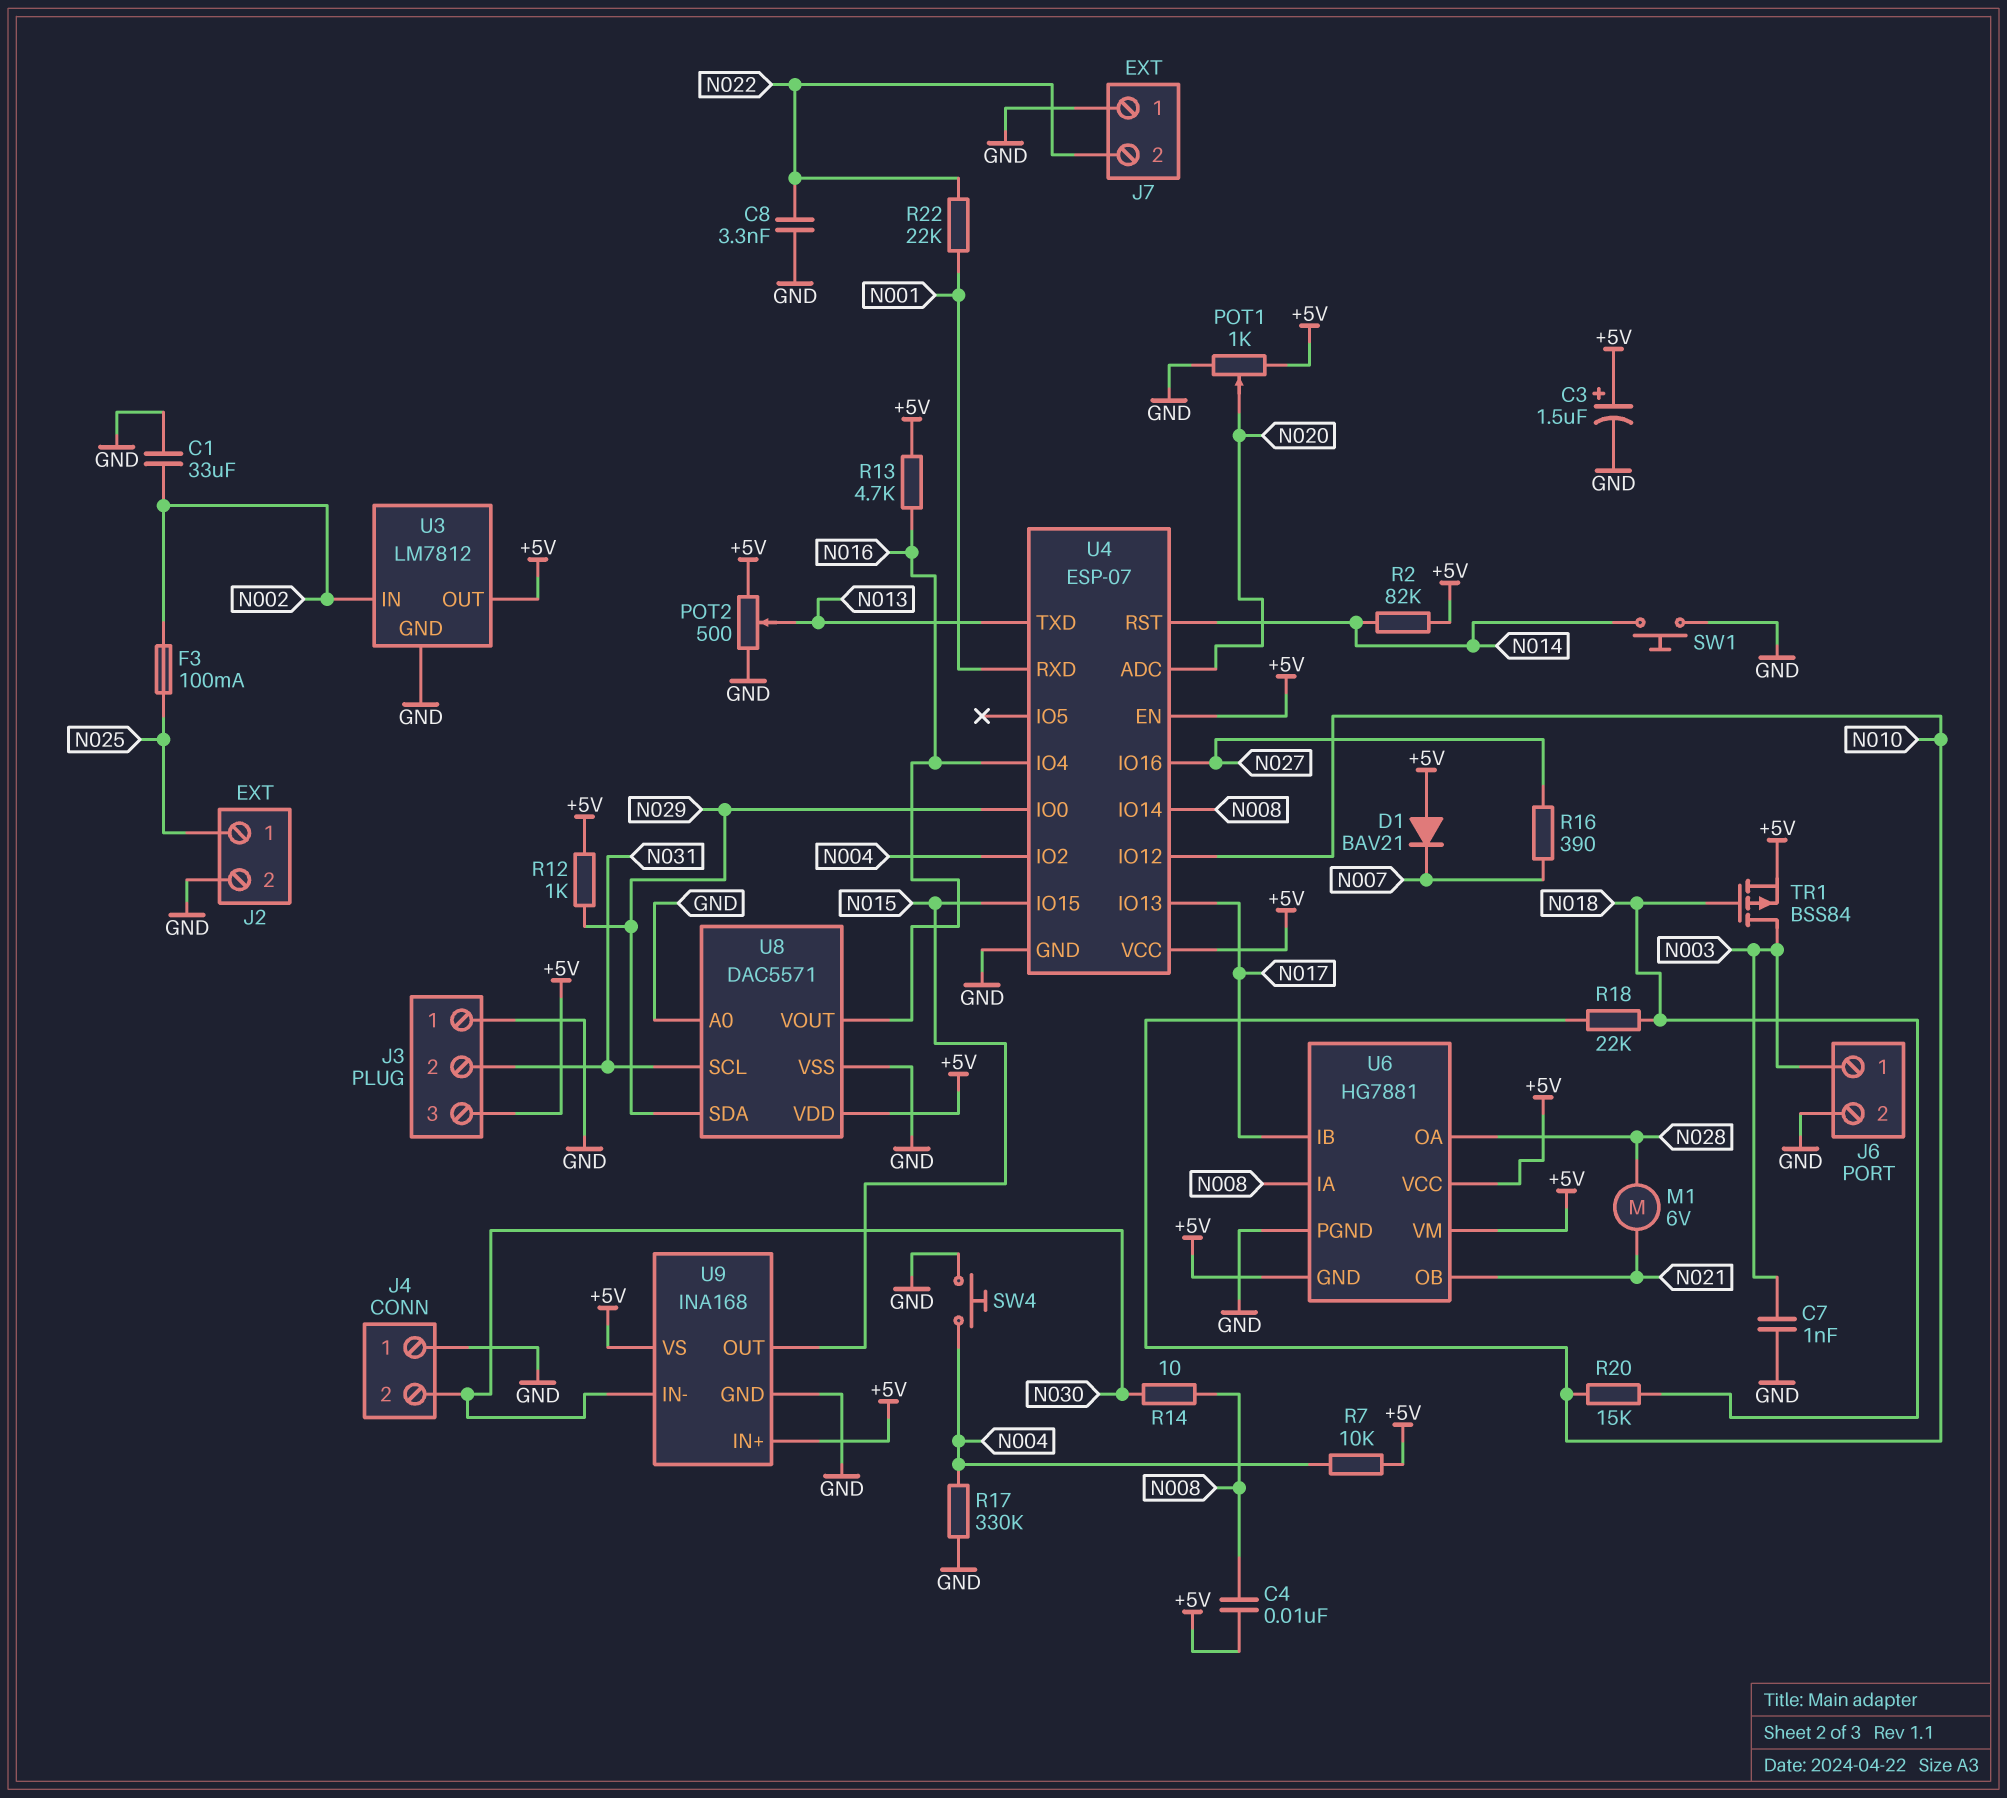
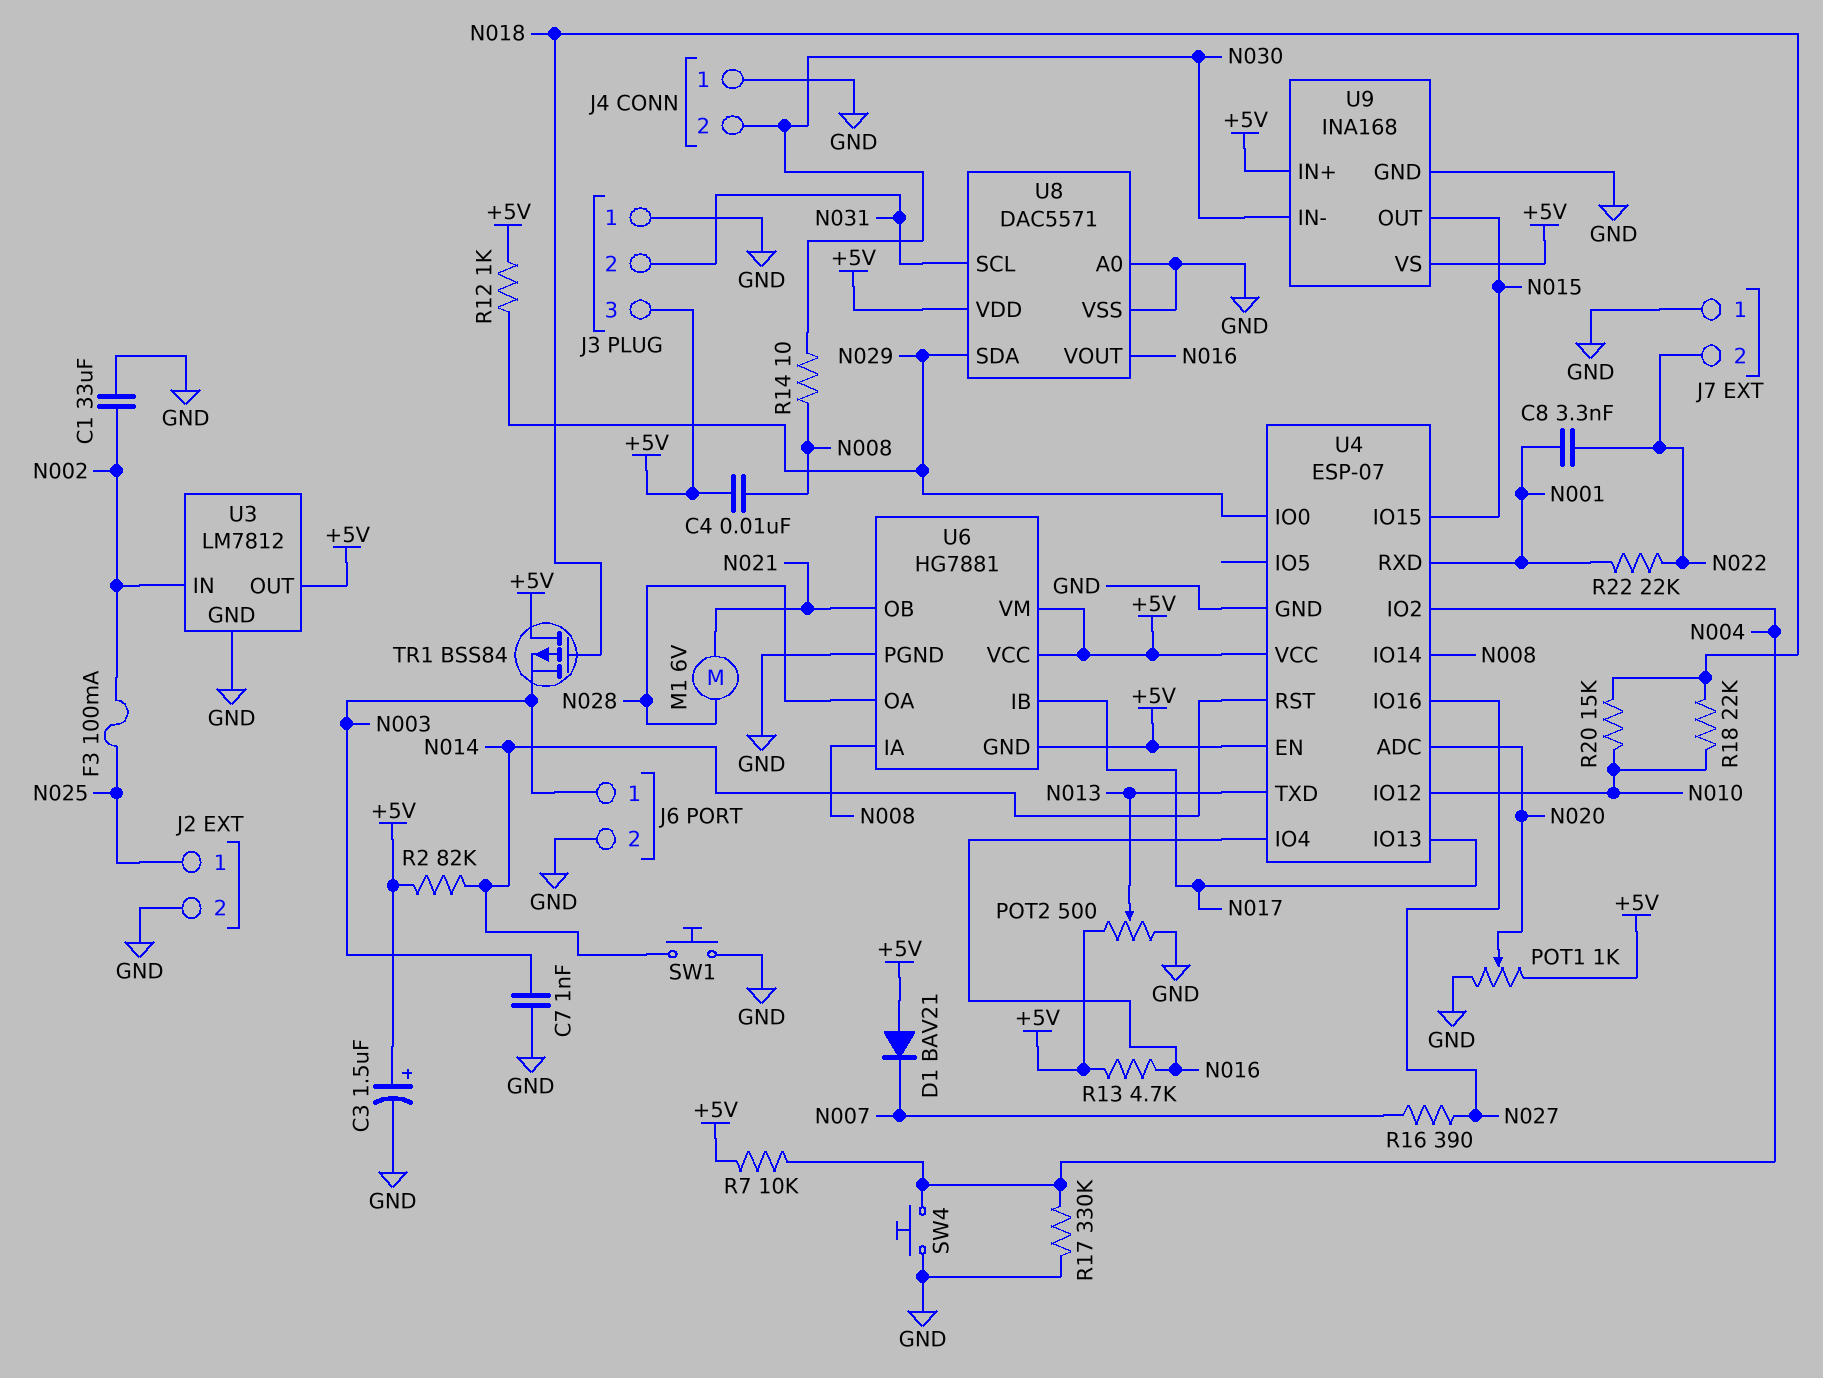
C8: 3.3nF (GND, N022) -> 3.3nF (N001, N022)
TR1: PMOS BSS84 (G N018, D N003, S +5V) -> PMOS BSS84 (G N018, D +5V, S N003)

